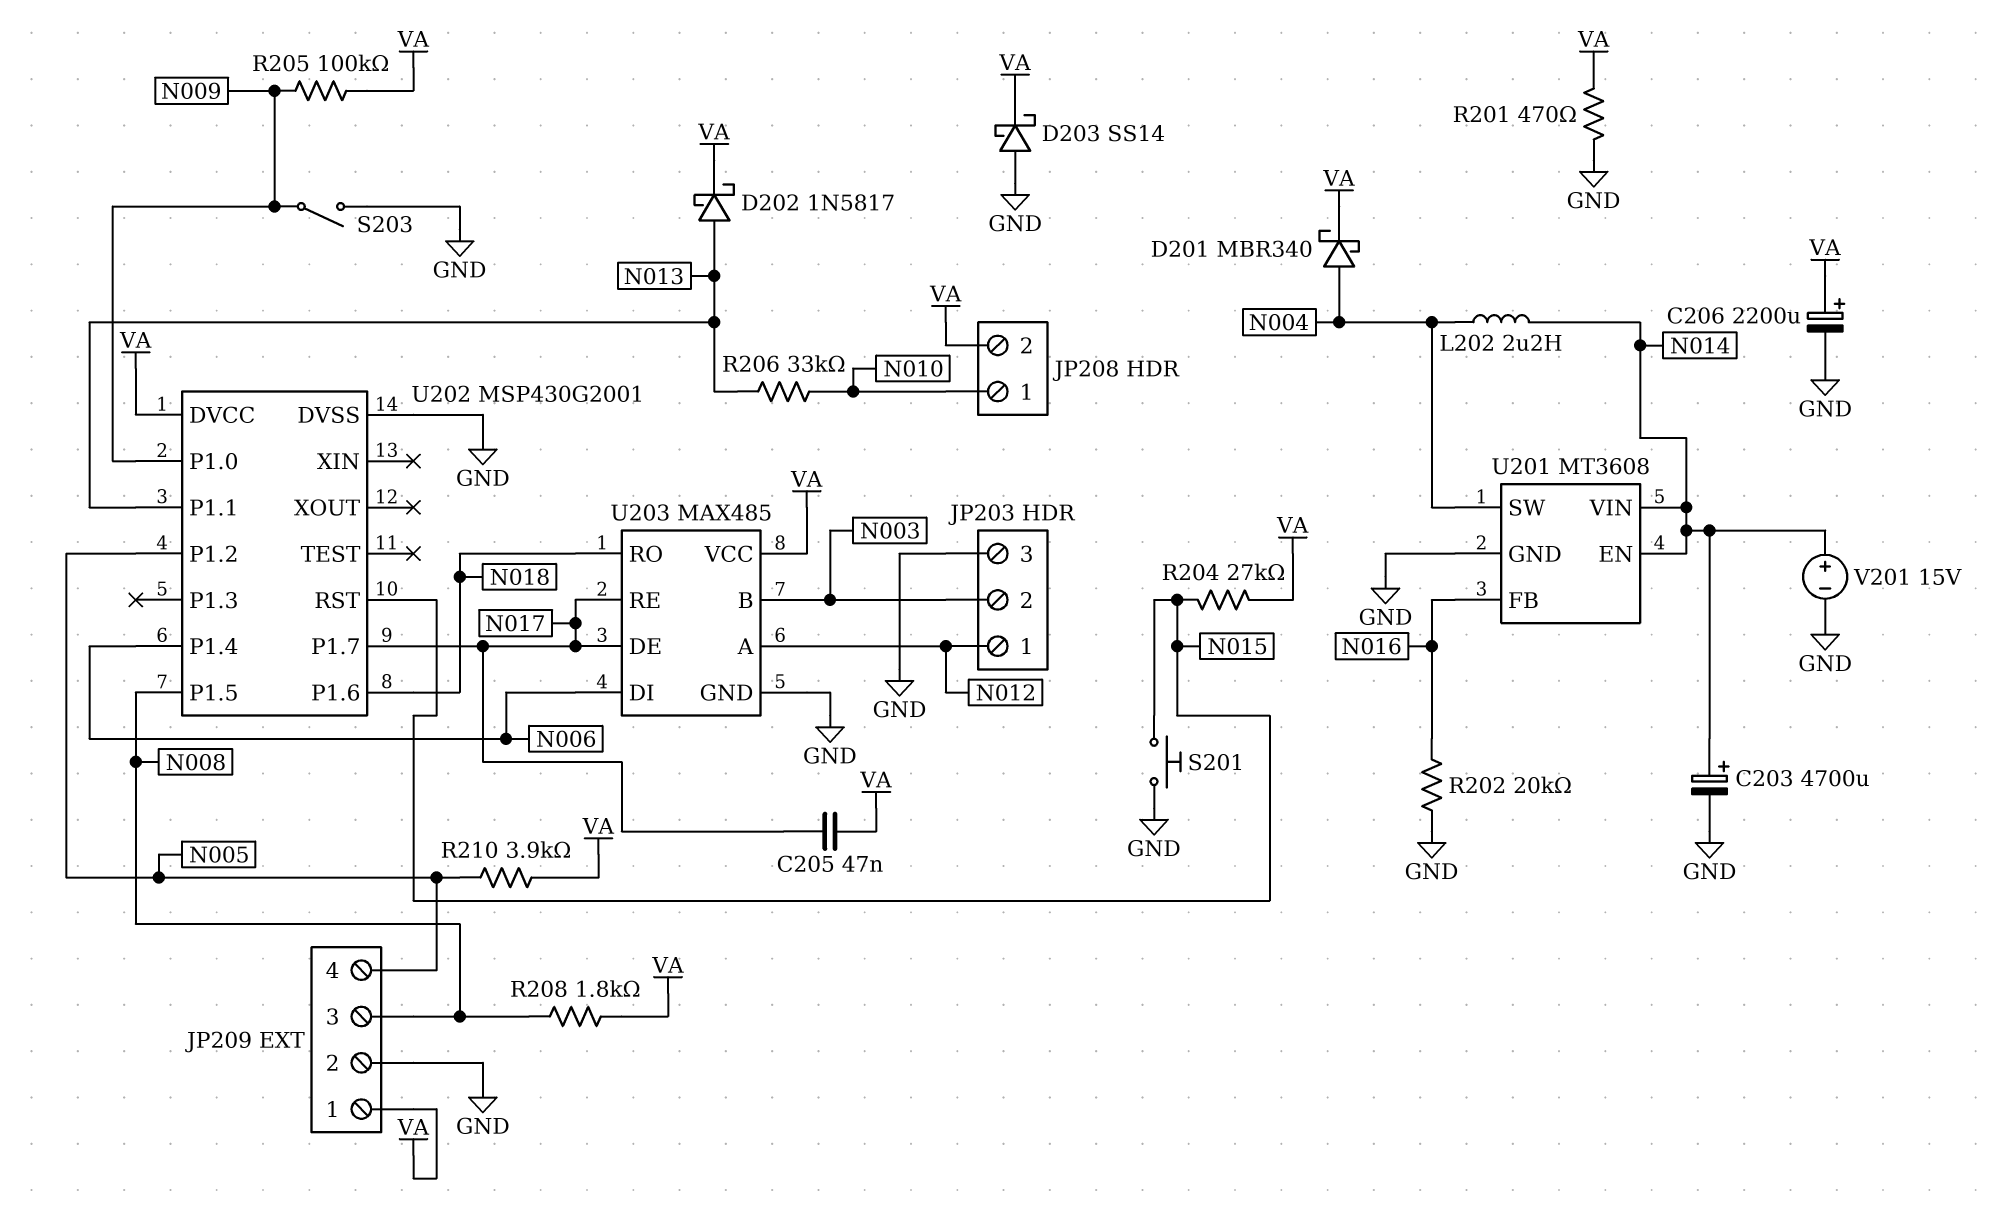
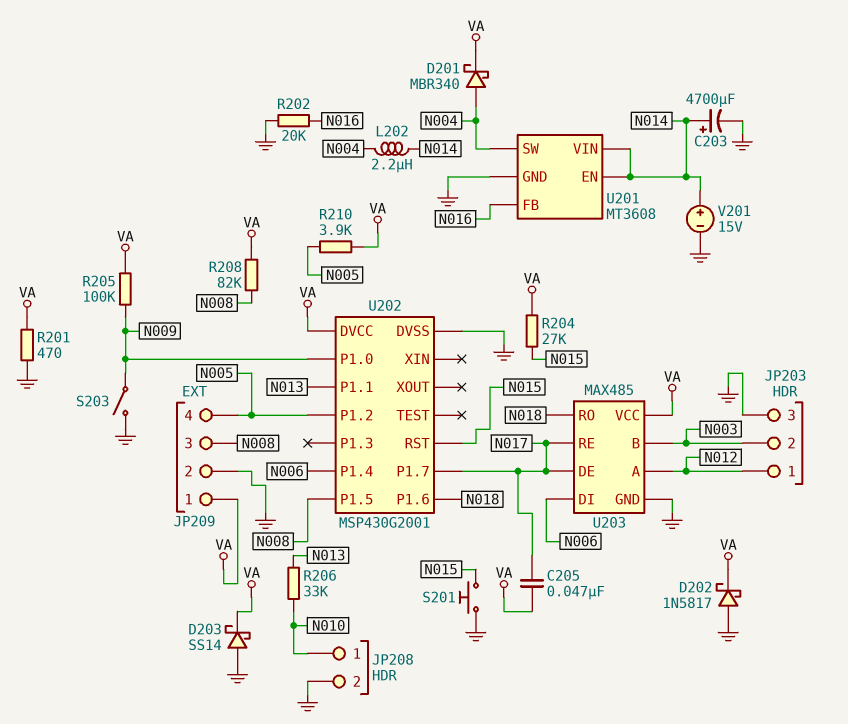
C206: 2200uF (plus VA, minus GND) -> none
D202: schottky 1N5817 (A N013, K VA) -> schottky 1N5817 (A GND, K VA)
JP208 pin 2: VA -> GND
R208: 1.8k (N008, VA) -> 82k (N008, VA)

